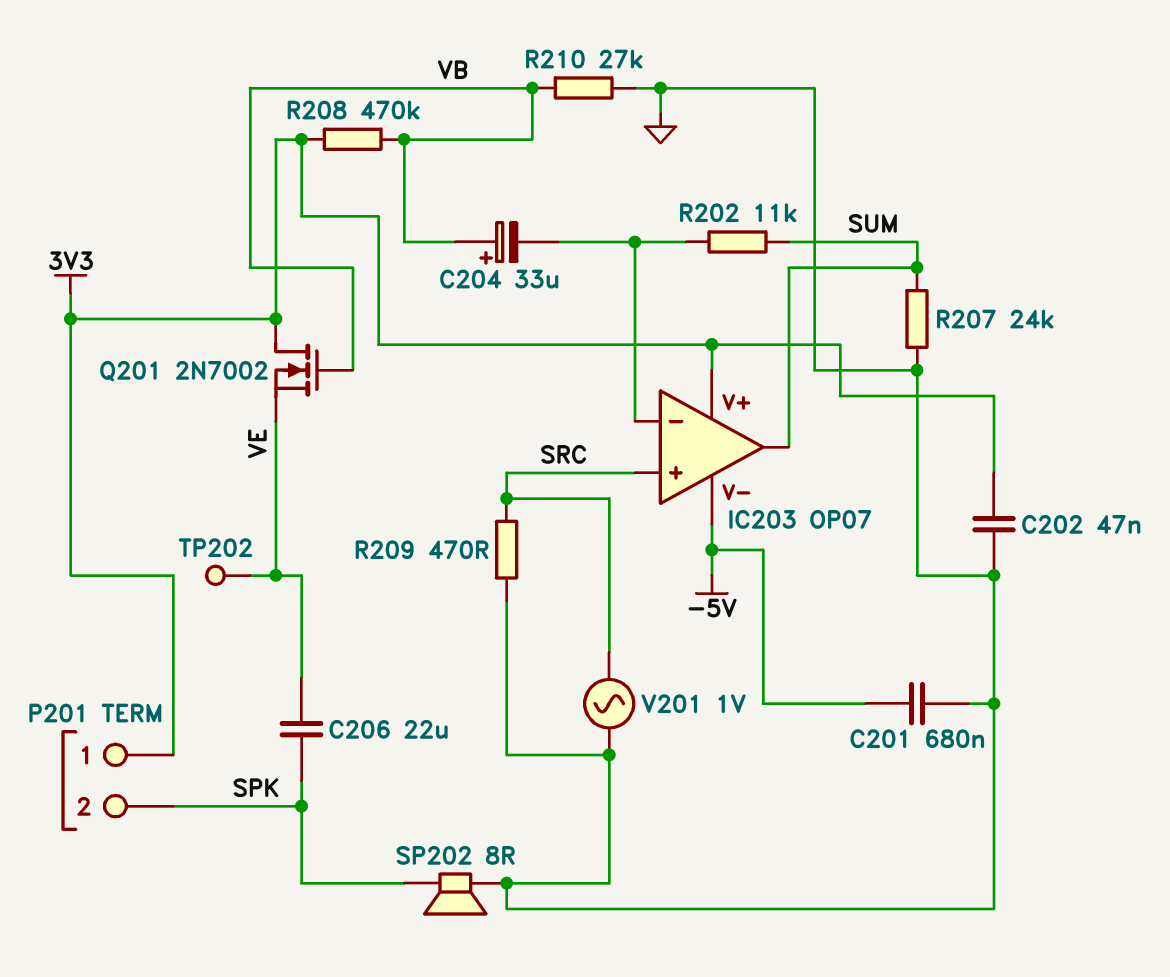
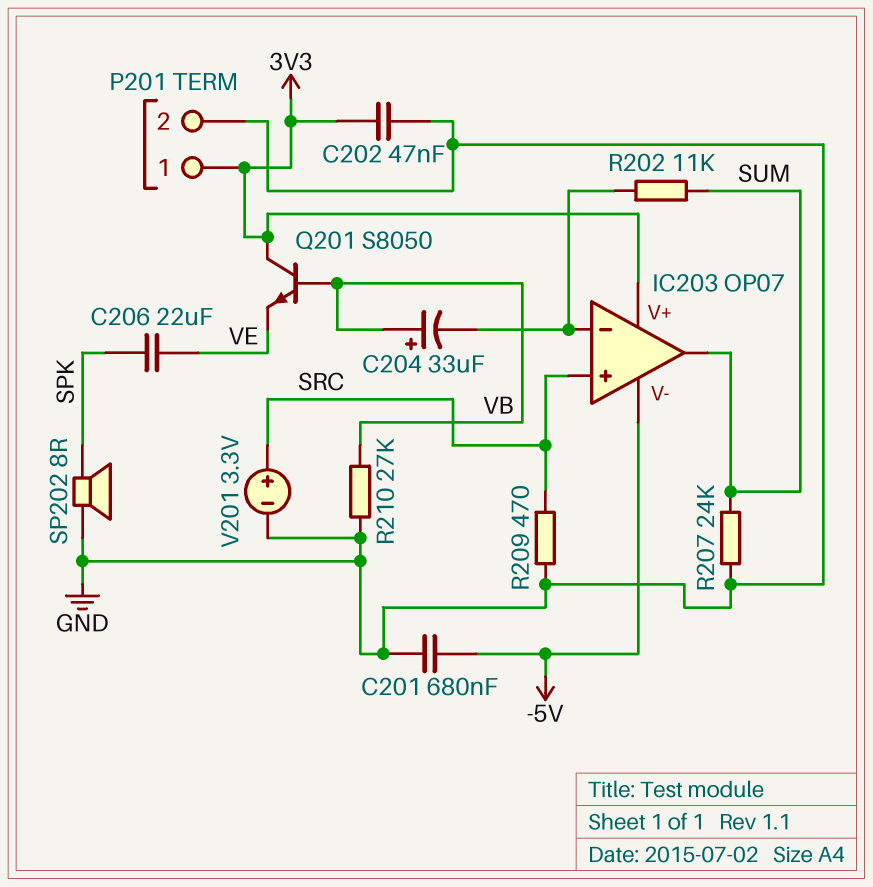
P201 pin 2: SPK -> GND
Q201: NMOS 2N7002 (G VB, D 3V3, S VE) -> NPN S8050 (B VB, C 3V3, E VE)
R208: 470k (3V3, VB) -> none
TP202: test point (VE) -> none
V201: AC 1V (GND, SRC) -> 3.3V (plus SRC, minus GND)

